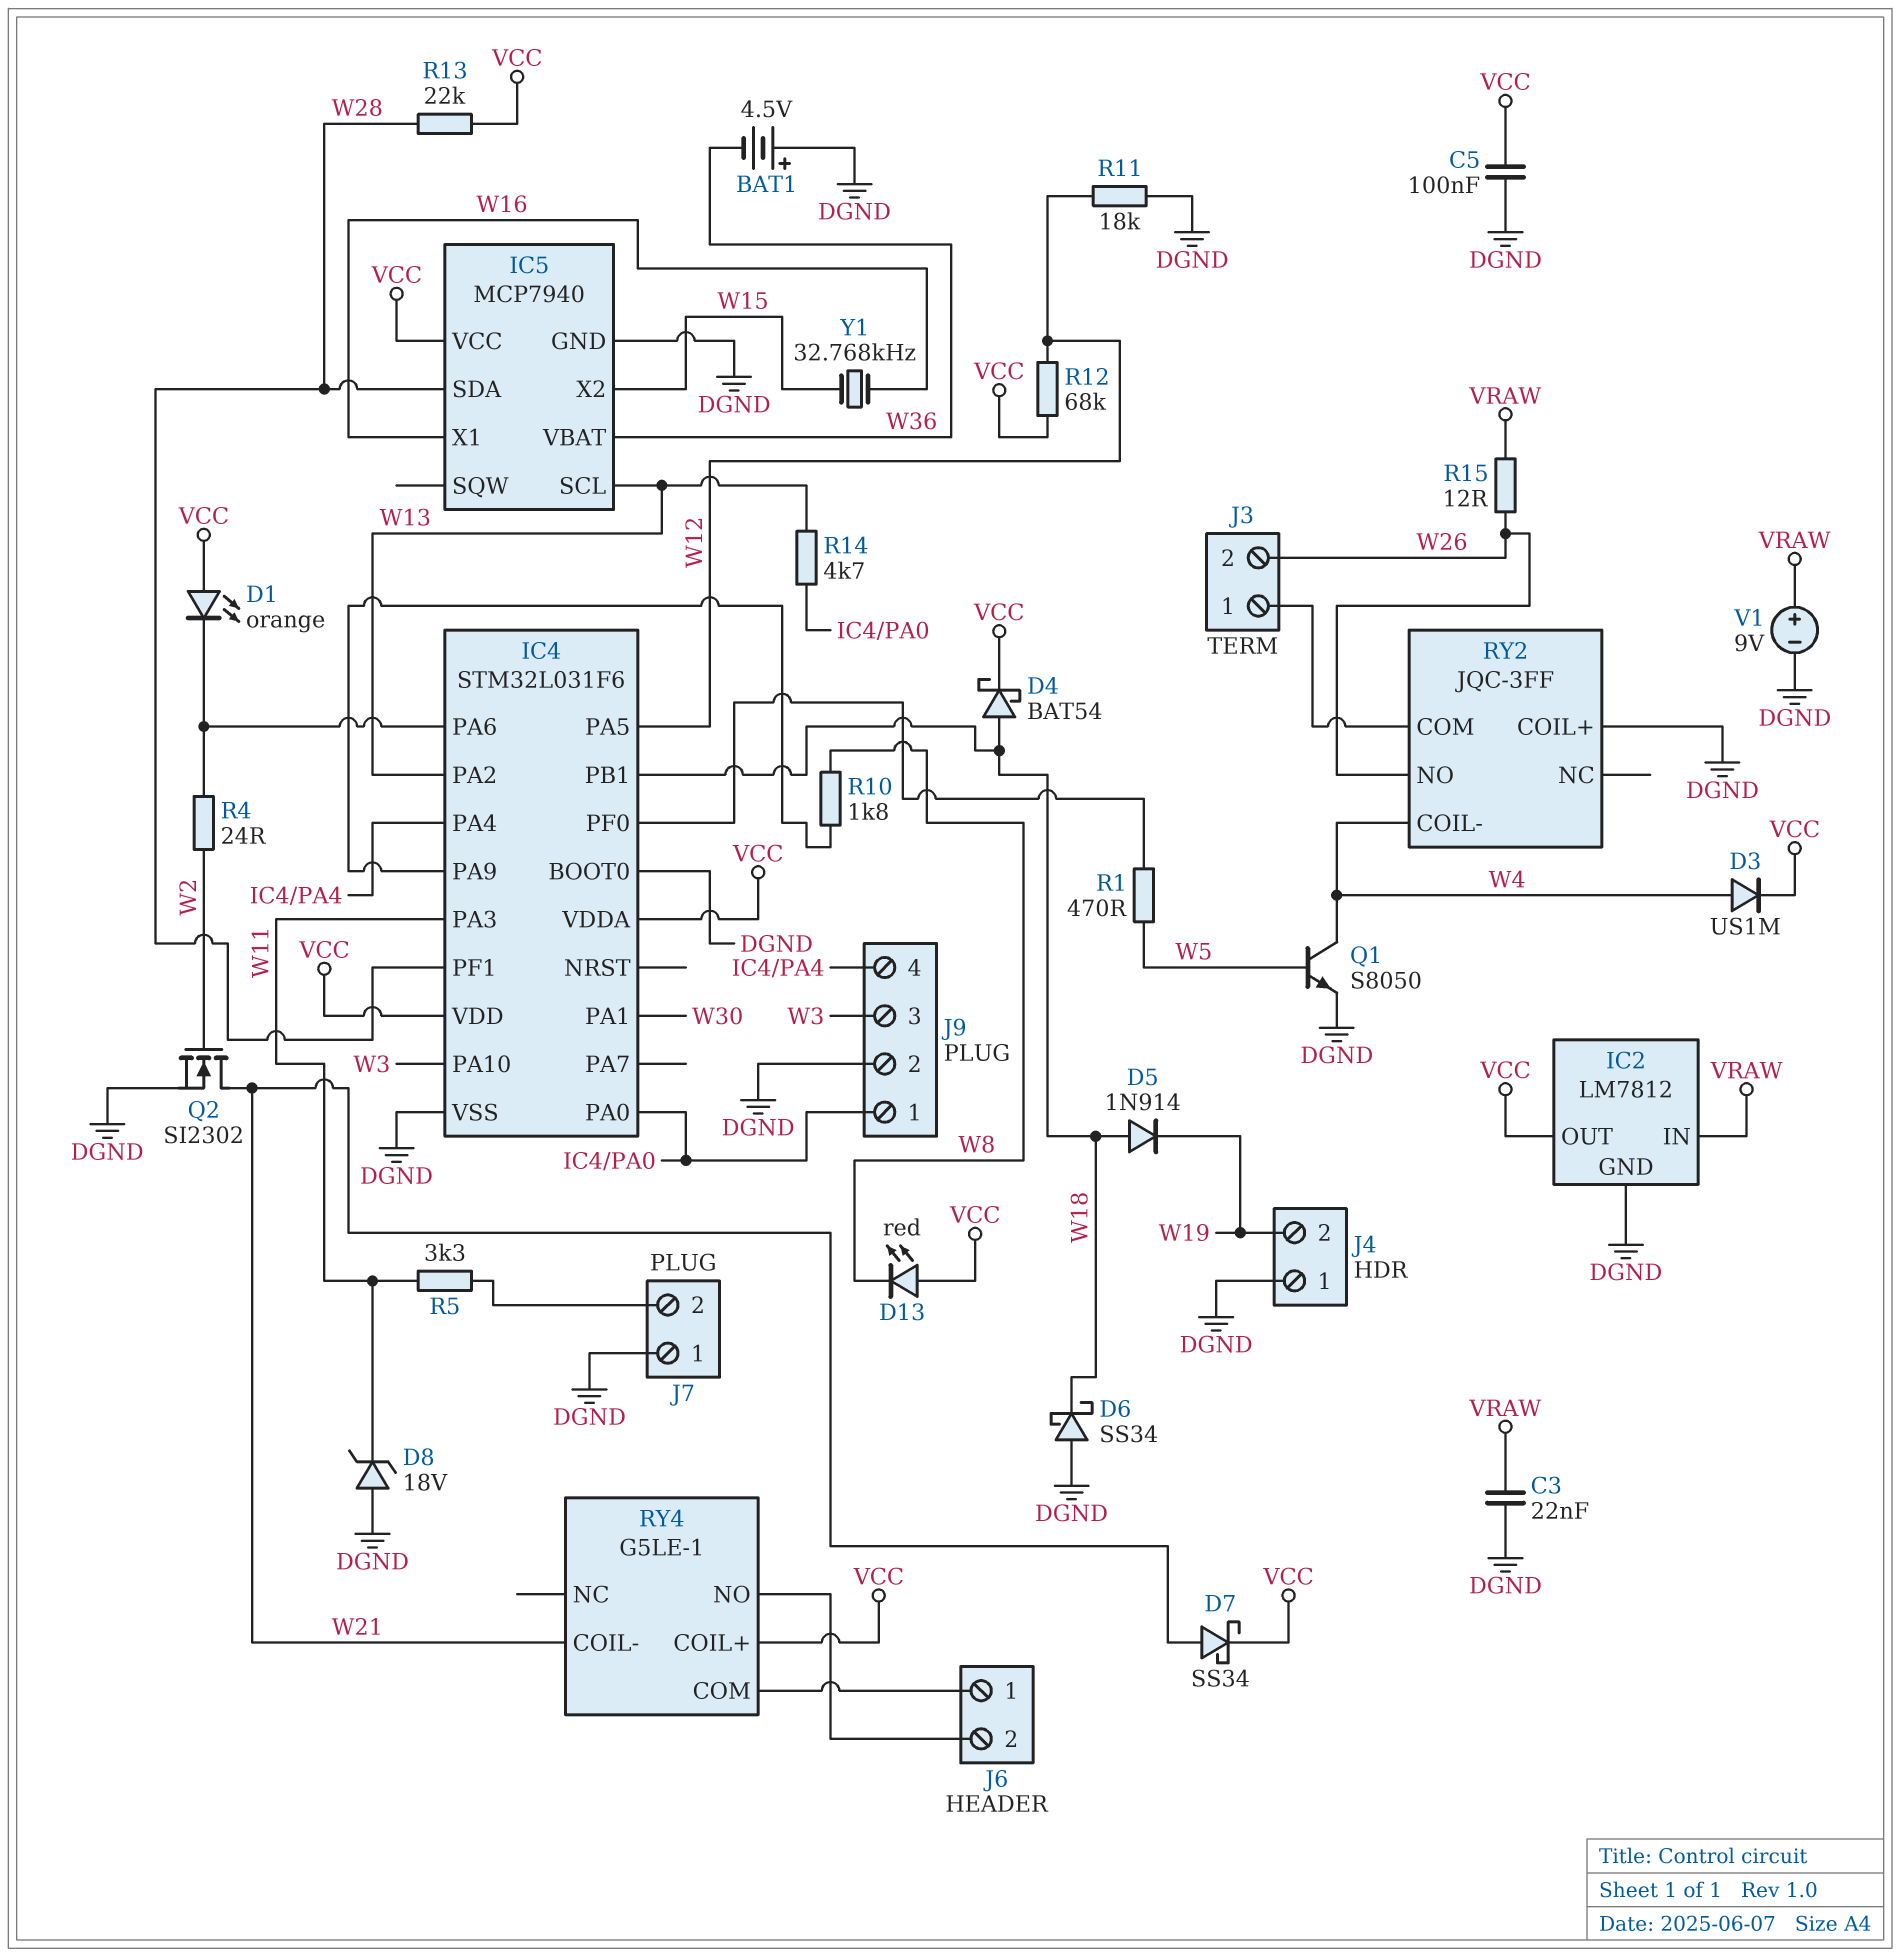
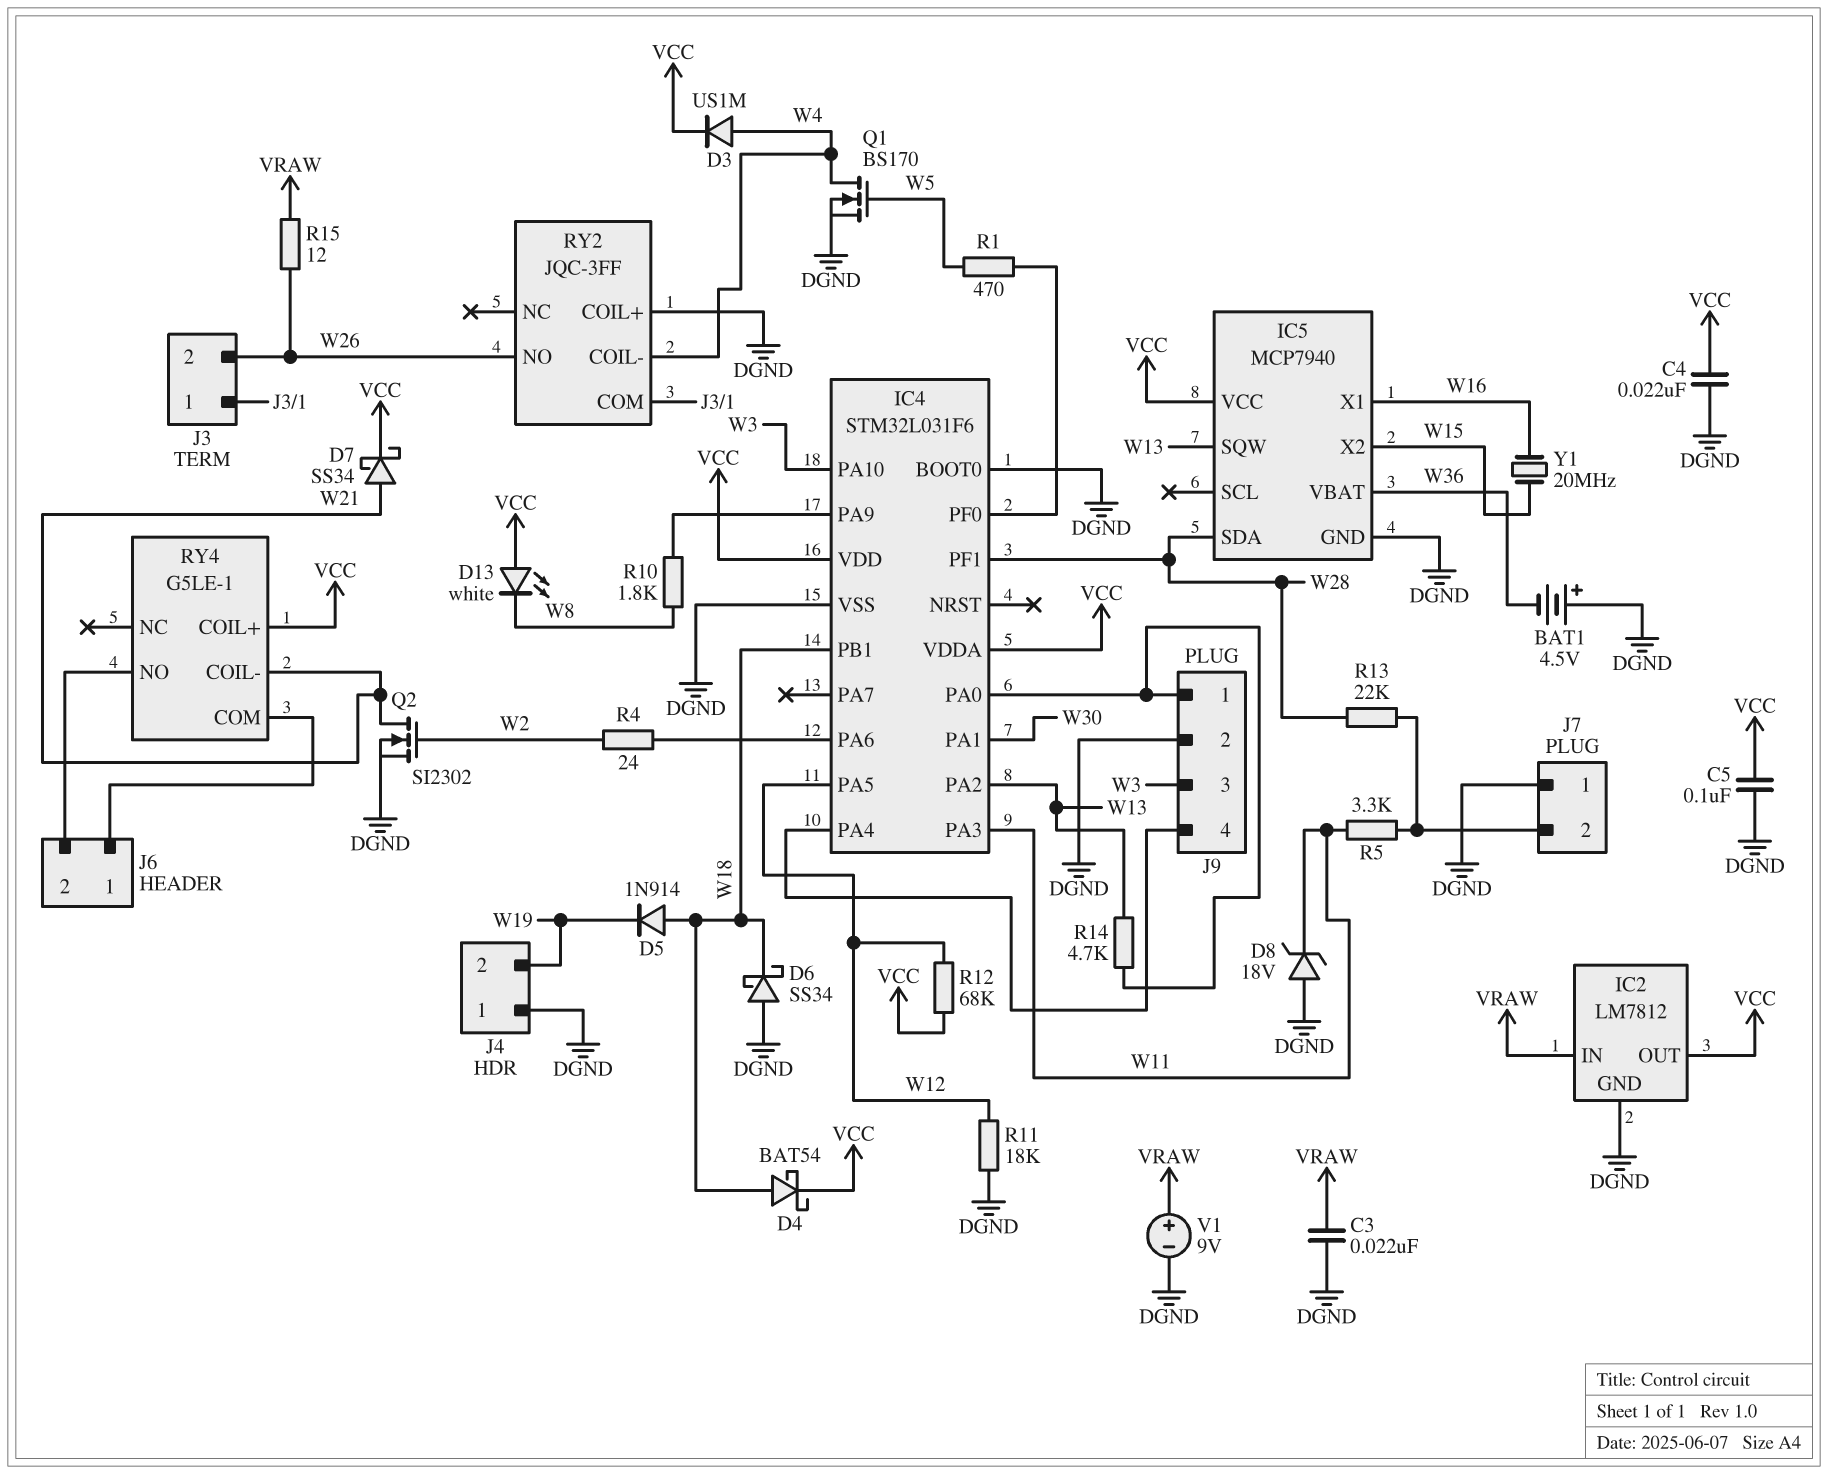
C4: none -> 22nF (DGND, VCC)
D1: LED orange (A VCC, K IC4/PA6) -> none
D13: LED red (A VCC, K W8) -> LED white (A VCC, K W8)
IC5 pin SCL: W13 -> none
IC5 pin SQW: none -> W13
Q1: NPN S8050 (B W5, C W4, E DGND) -> NMOS BS170 (G W5, D W4, S DGND)
R13: 22k (VCC, W28) -> 22k (J7/2, W28)
Y1: 32.768kHz (W15, W16) -> 20MHz (W15, W16)

